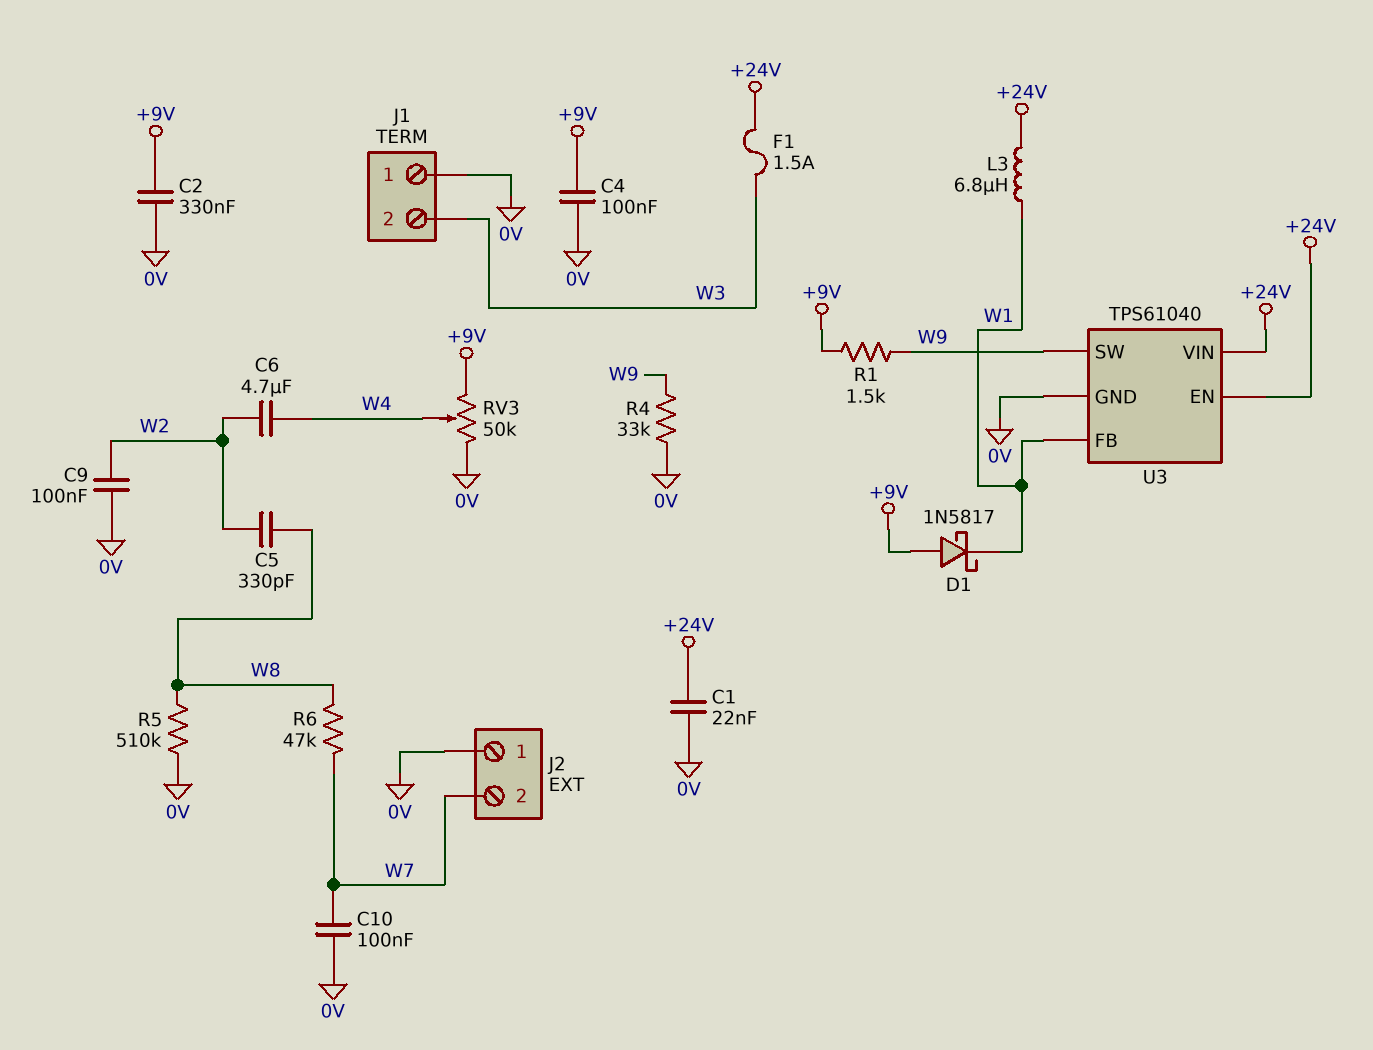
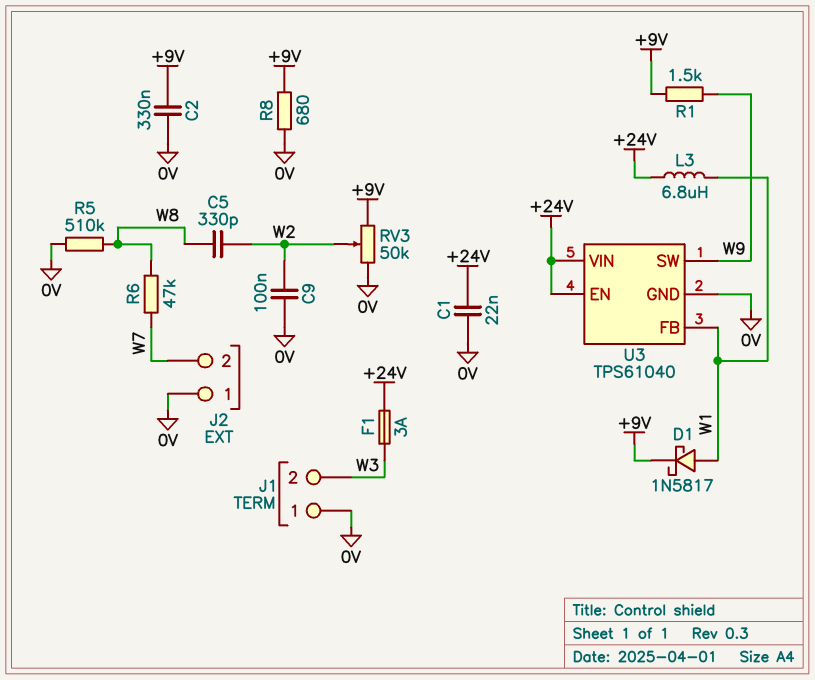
C4: 100nF (+9V, 0V) -> none
C6: 4.7uF (W2, W4) -> none
C10: 100nF (0V, W7) -> none
D1: schottky 1N5817 (A +9V, K W1) -> schottky 1N5817 (A W1, K +9V)
F1: 1.5A (+24V, W3) -> 3A (+24V, W3)
R4: 33k (0V, W9) -> none
R8: none -> 680 (+9V, 0V)
RV3: 50k (+9V, 0V, wiper W4) -> 50k (+9V, 0V, wiper W2)

